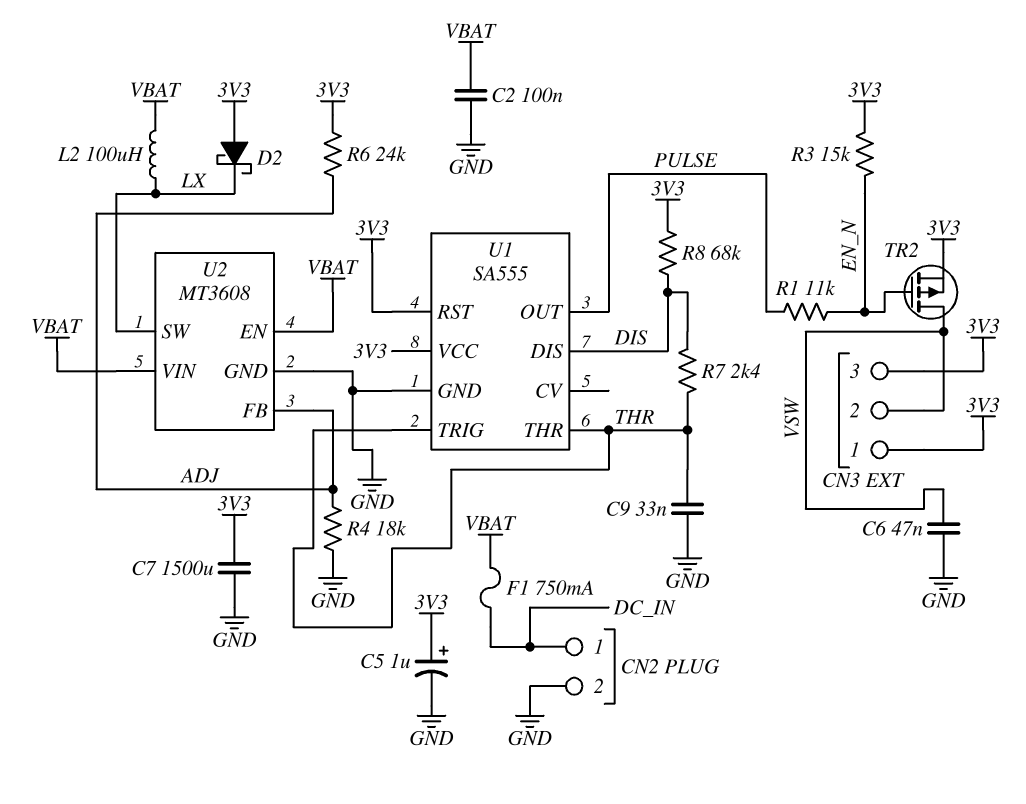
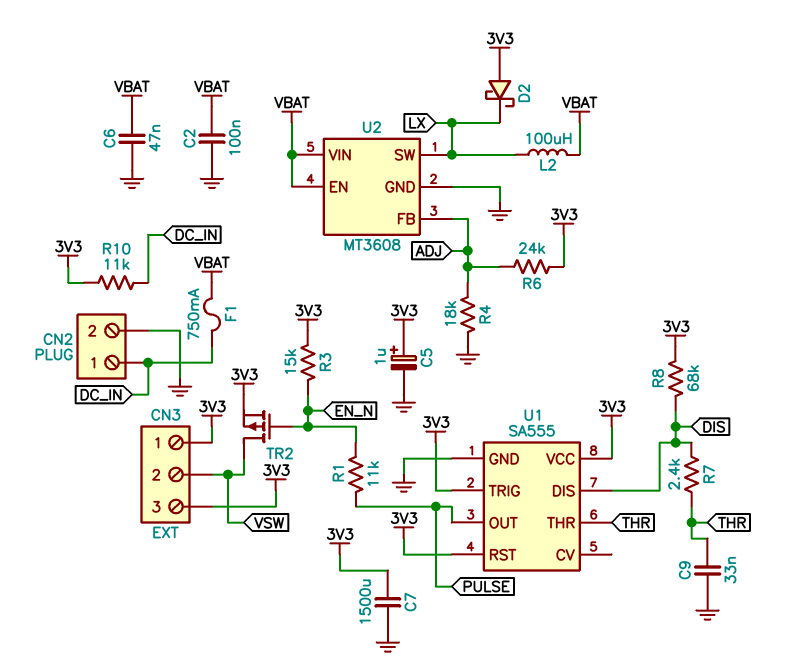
C6: 47nF (GND, VSW) -> 47nF (GND, VBAT)
R10: none -> 11k (3V3, DC_IN)
U1 pin TRIG: THR -> 3V3

